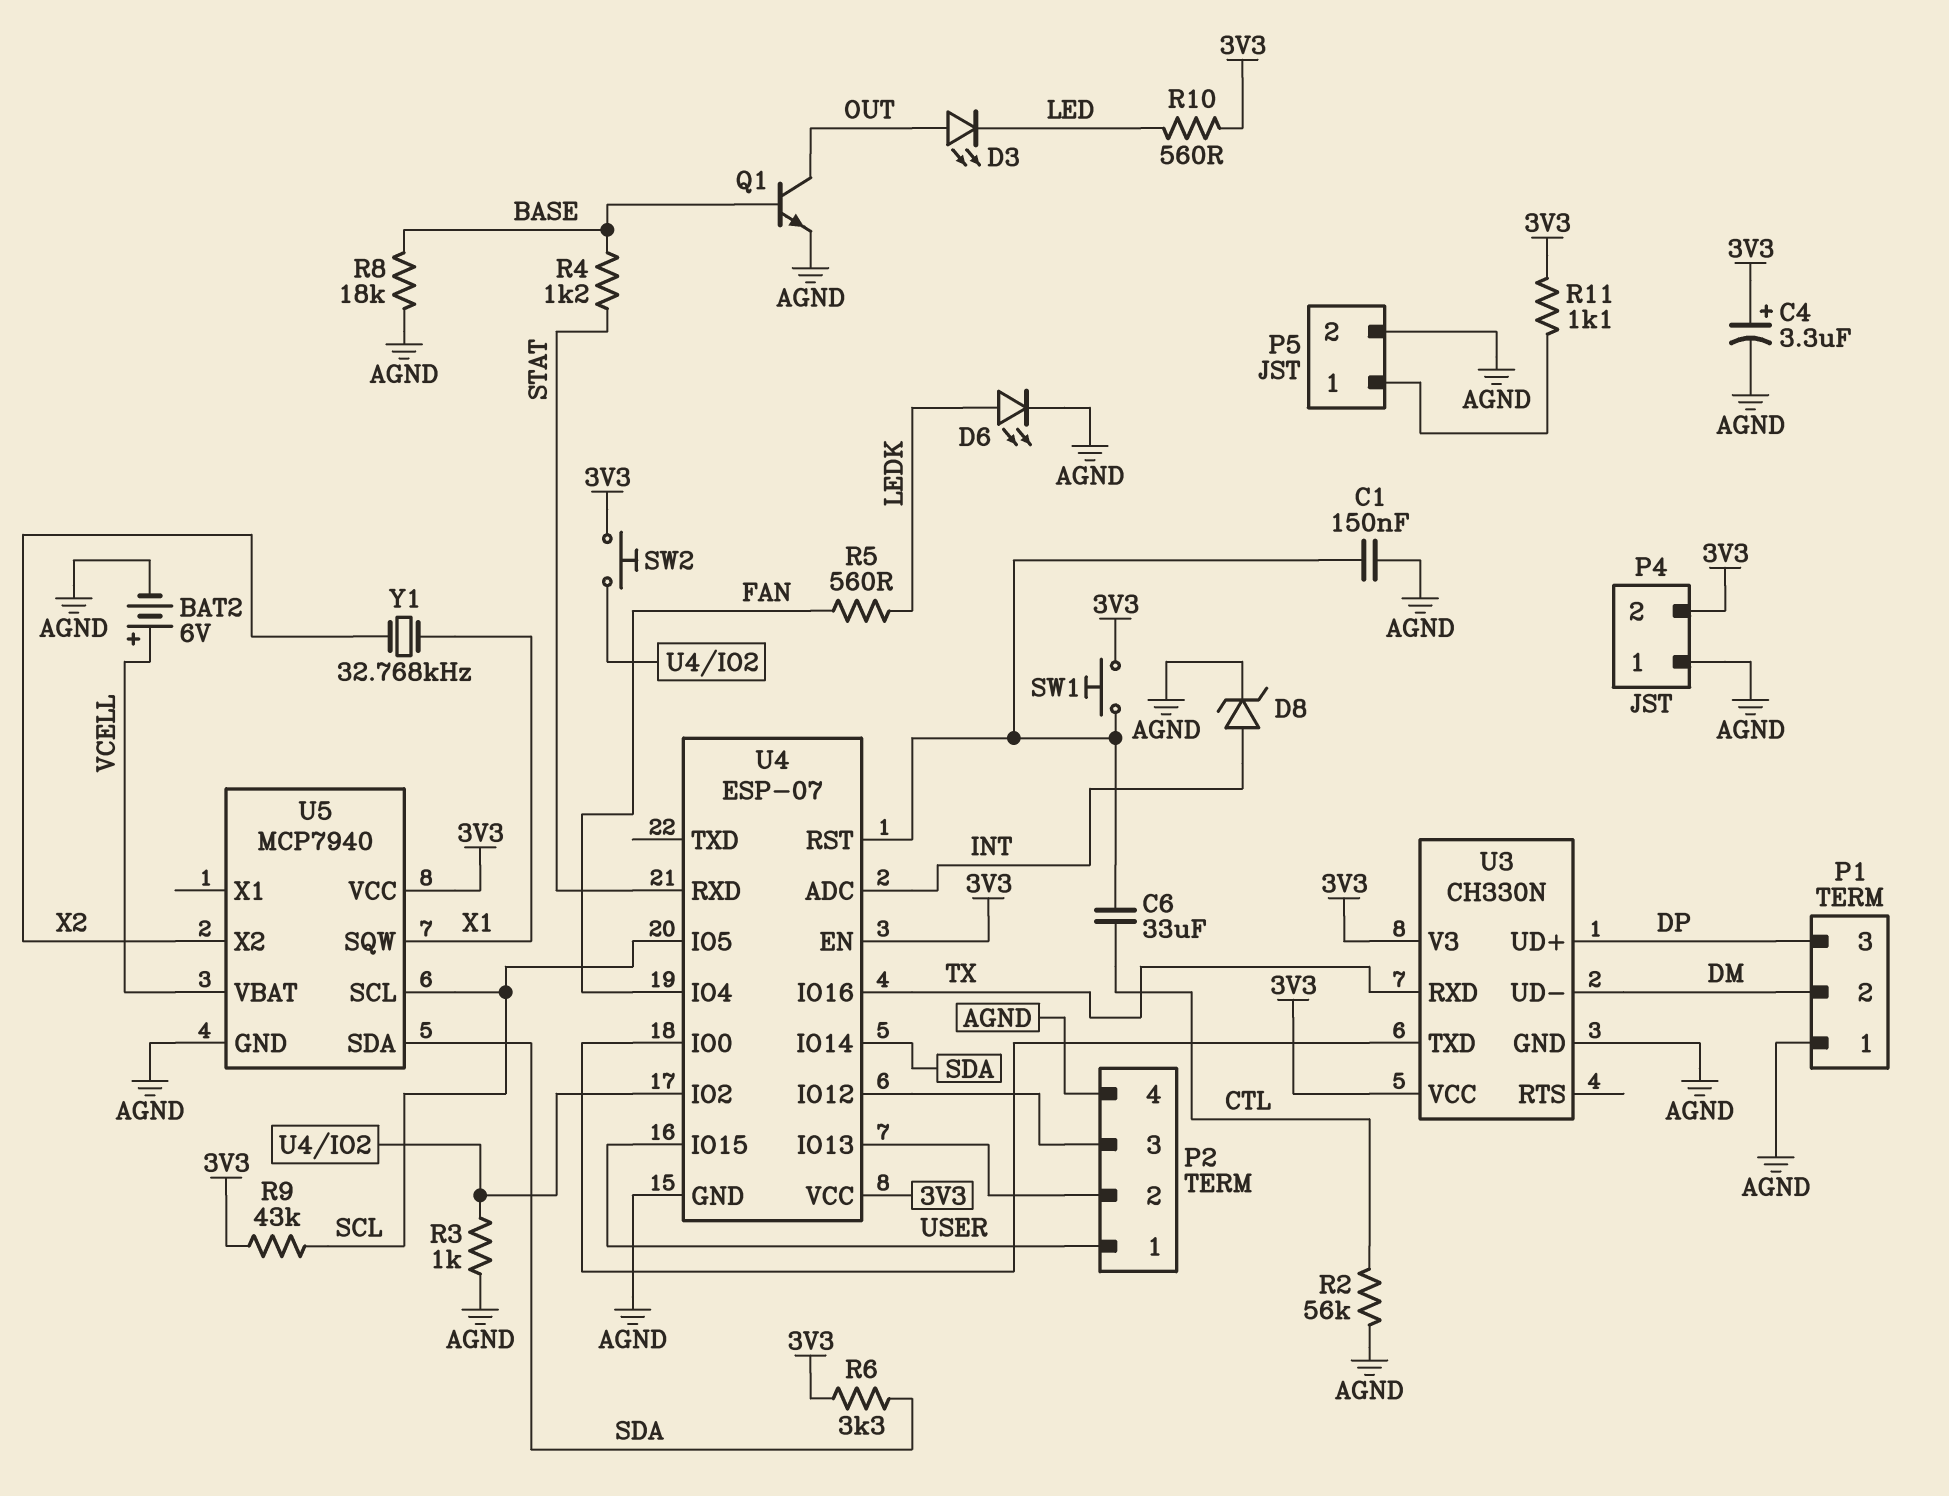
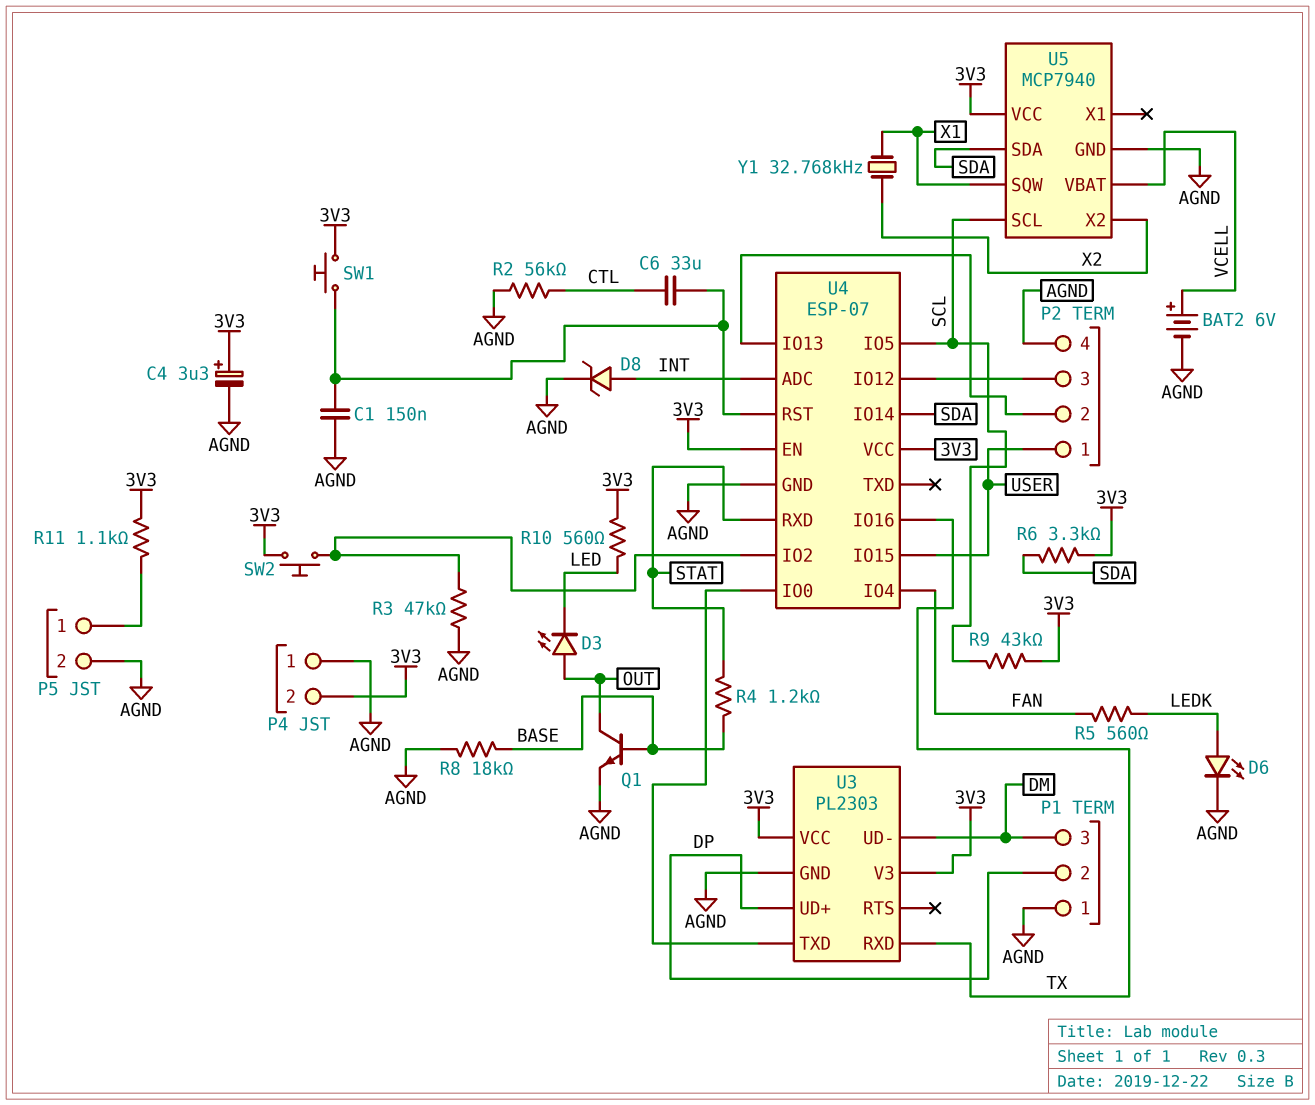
P1 pin 2: DM -> DP
P1 pin 3: DP -> DM
R3: 1k (AGND, U4/IO2) -> 47k (AGND, U4/IO2)
U3: CH330N -> PL2303

